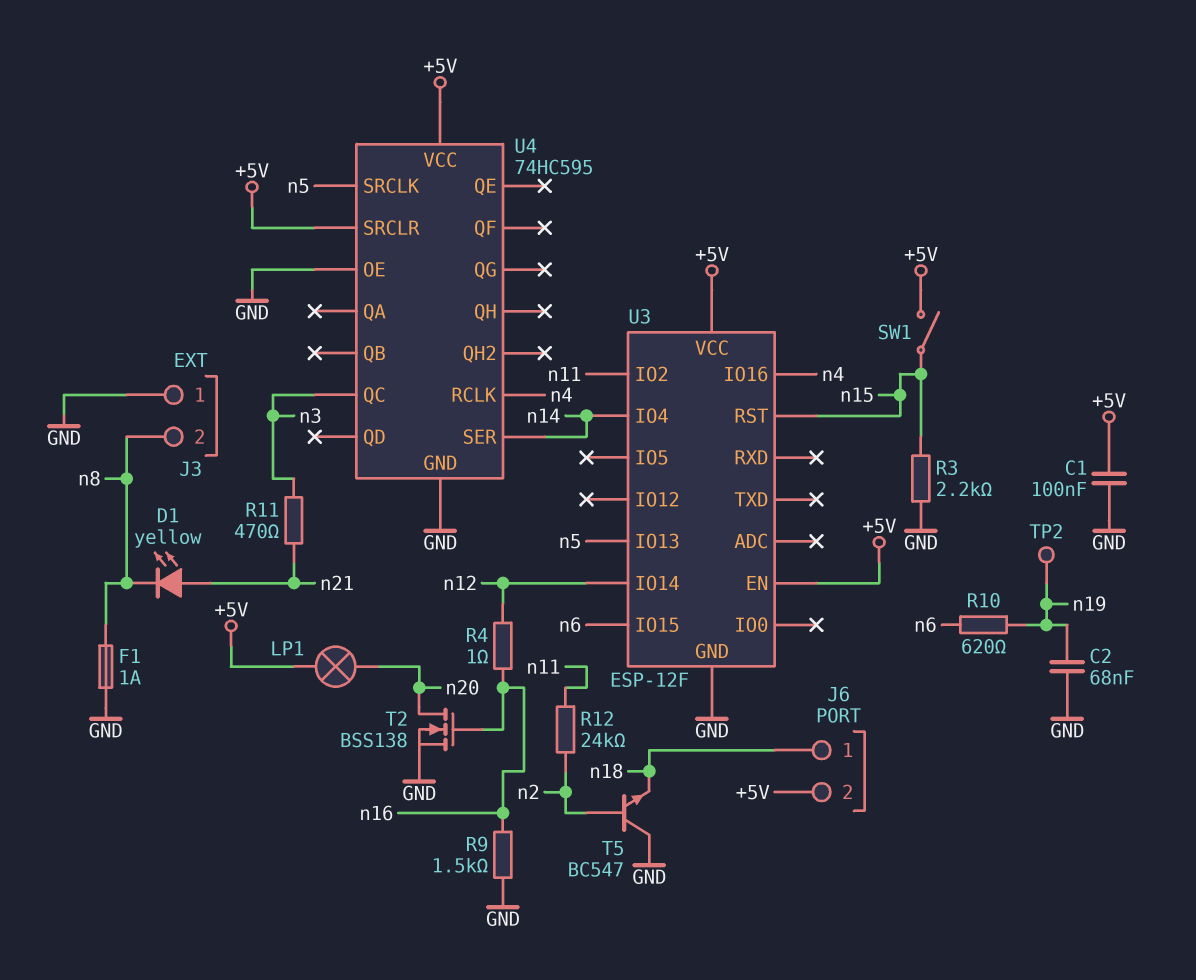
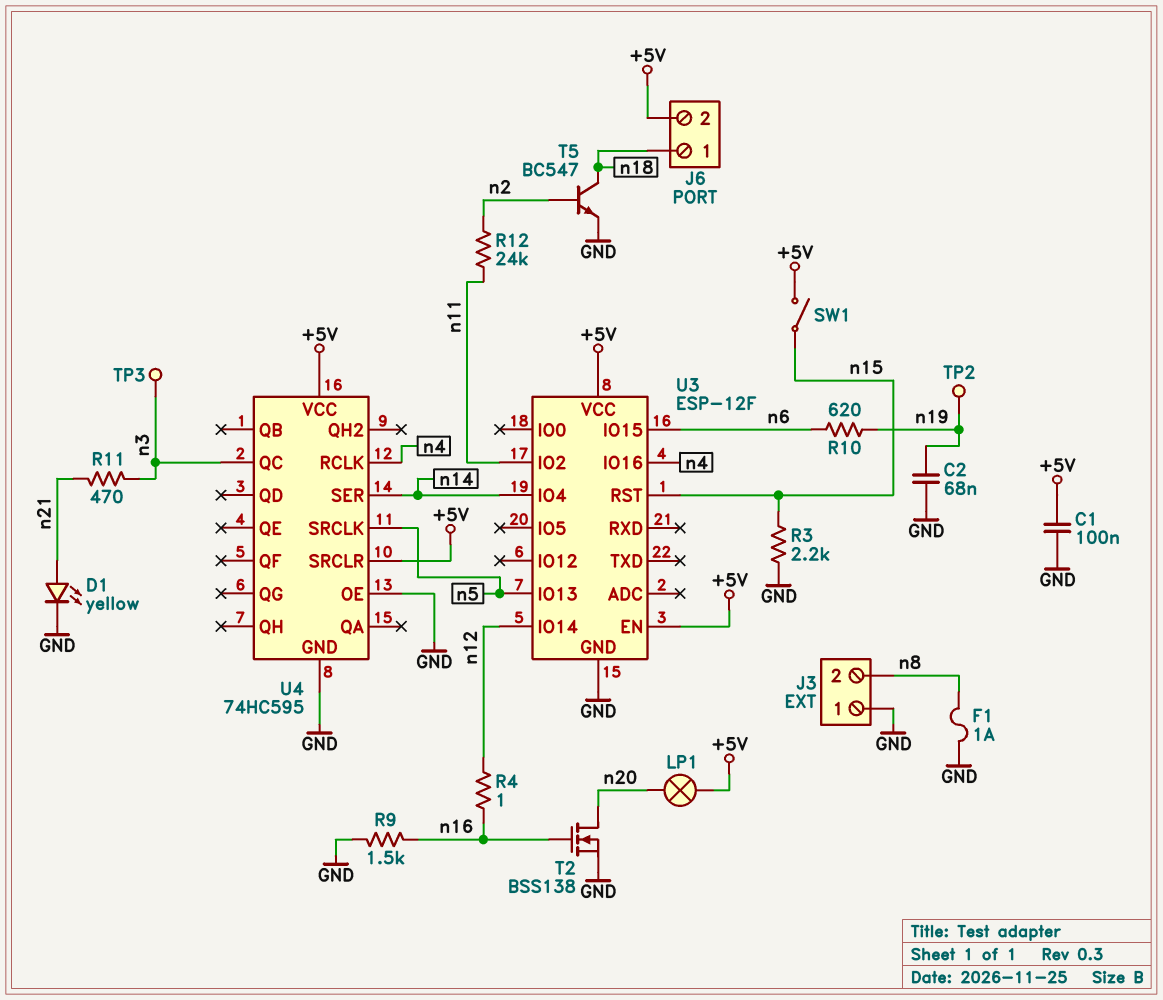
D1: LED yellow (A n21, K n8) -> LED yellow (A n21, K GND)
T5: NPN BC547 (B n2, C GND, E n18) -> NPN BC547 (B n2, C n18, E GND)
TP3: none -> test point (n3)

